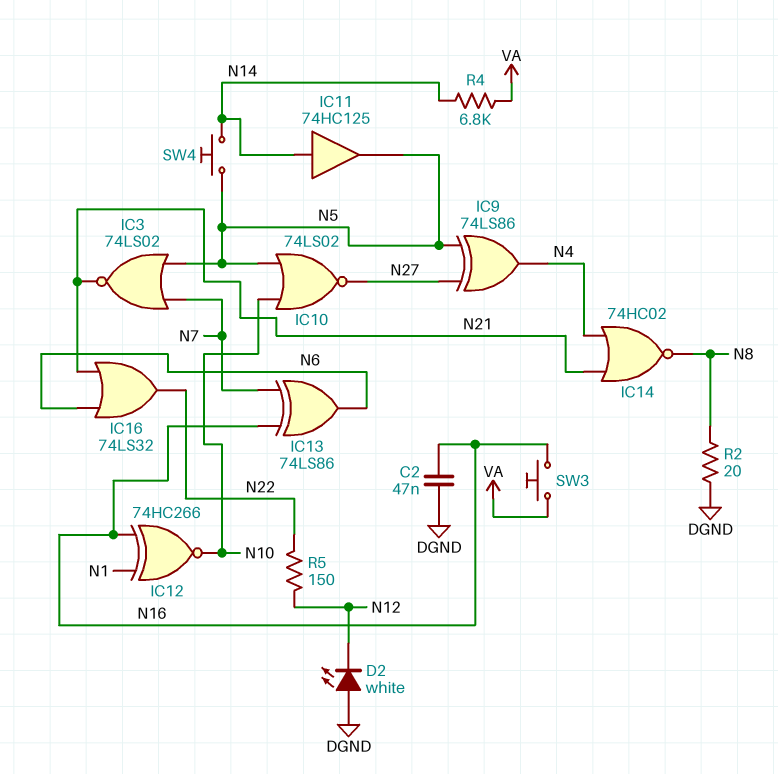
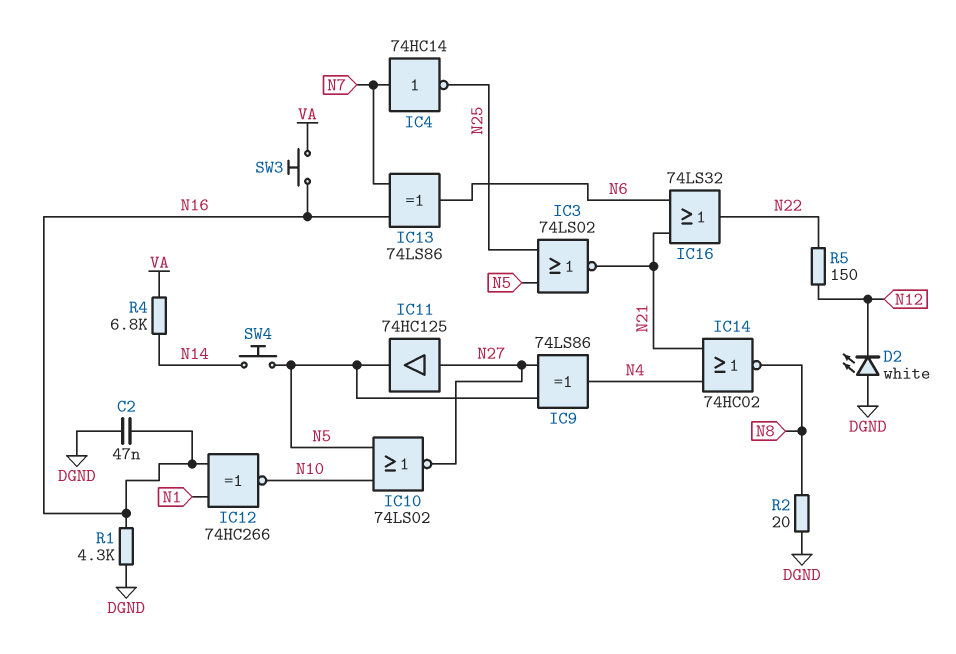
IC3: NOR 74LS02 (in N5, in N7, out N21) -> NOR 74LS02 (in N5, in N25, out N21)
IC4: none -> NOT 74HC14 (in N7, out N25)
IC11: buffer 74HC125 (in N14, out N5) -> buffer 74HC125 (in N27, out N5)
R1: none -> 4.3k (DGND, N16)

